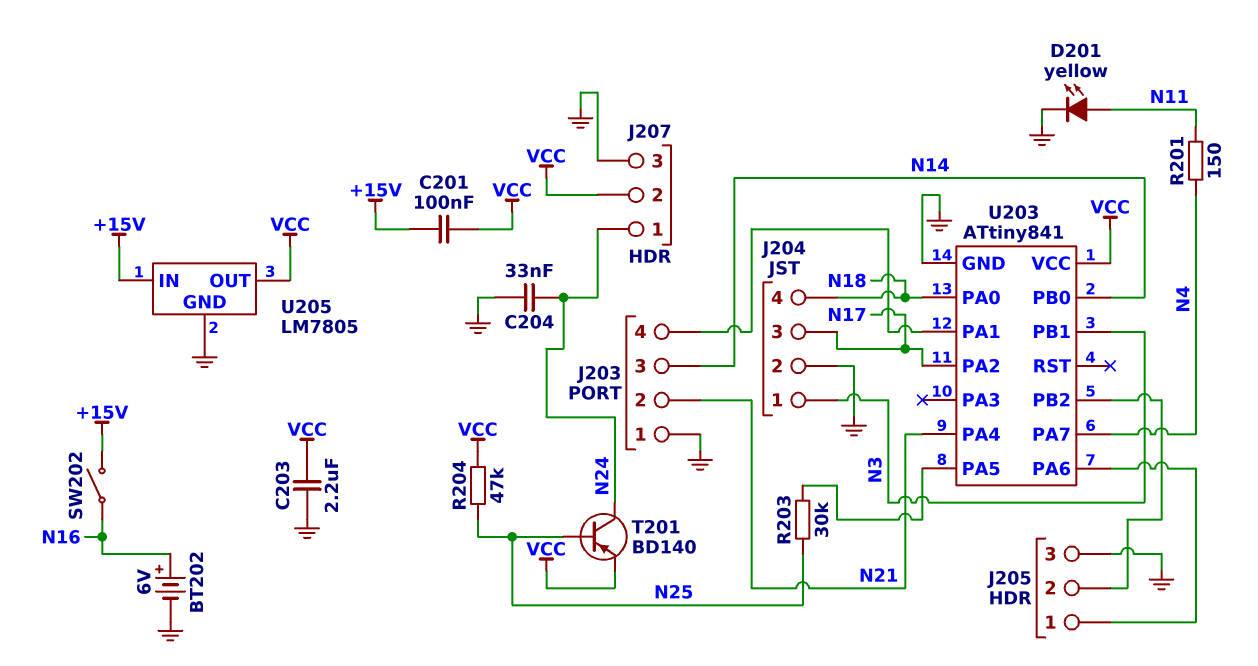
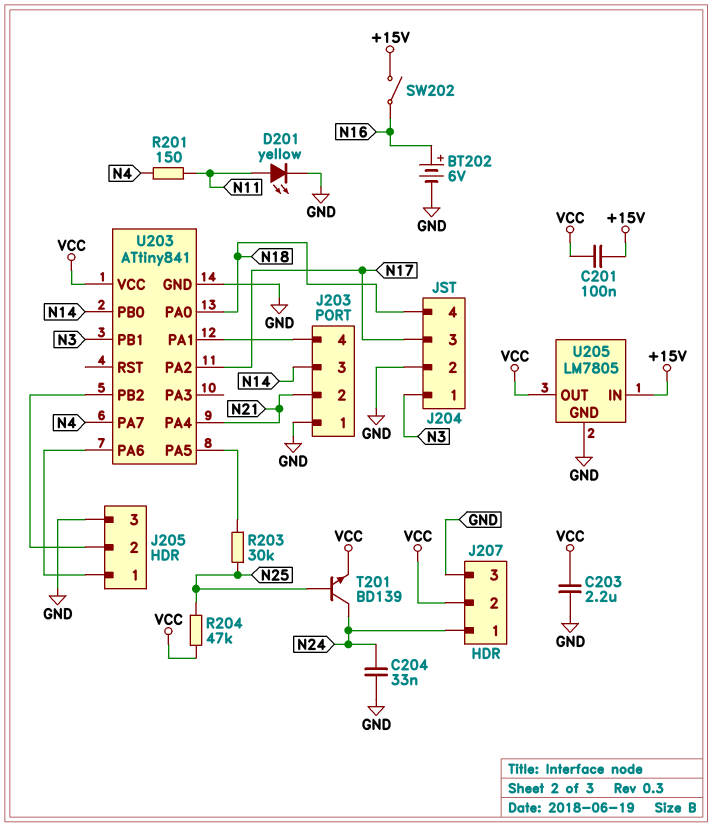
T201: PNP BD140 (B N25, C N24, E VCC) -> NPN BD139 (B N25, C N24, E VCC)

